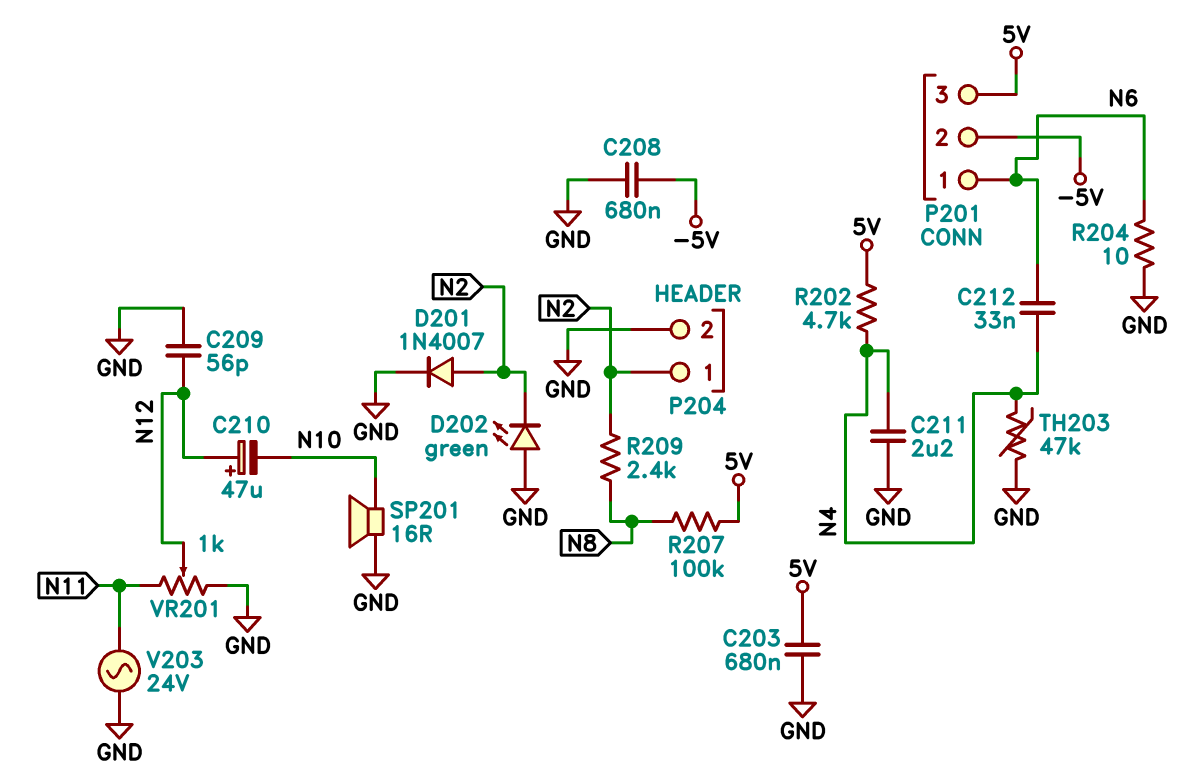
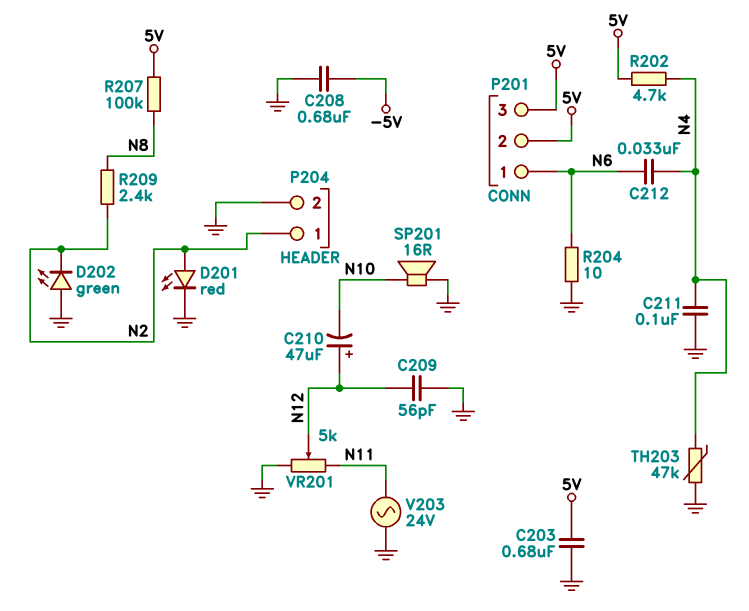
C211: 2.2uF (GND, N4) -> 100nF (GND, N4)
D201: diode 1N4007 (A N2, K GND) -> LED red (A N2, K GND)
P201 pin 2: -5V -> 5V
VR201: 1k (GND, N11, wiper N12) -> 5k (GND, N11, wiper N12)

